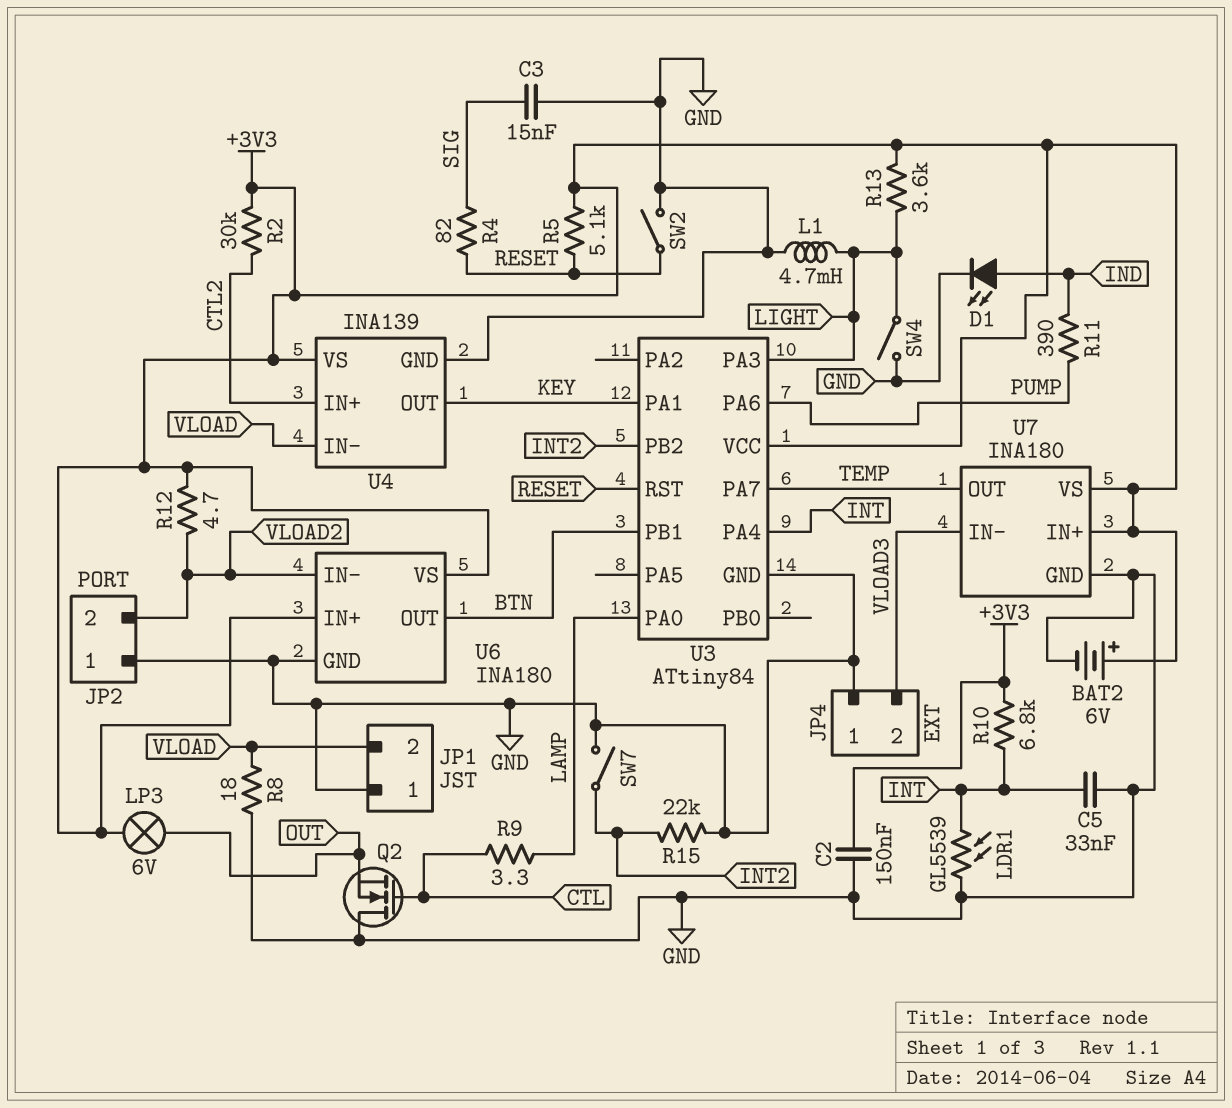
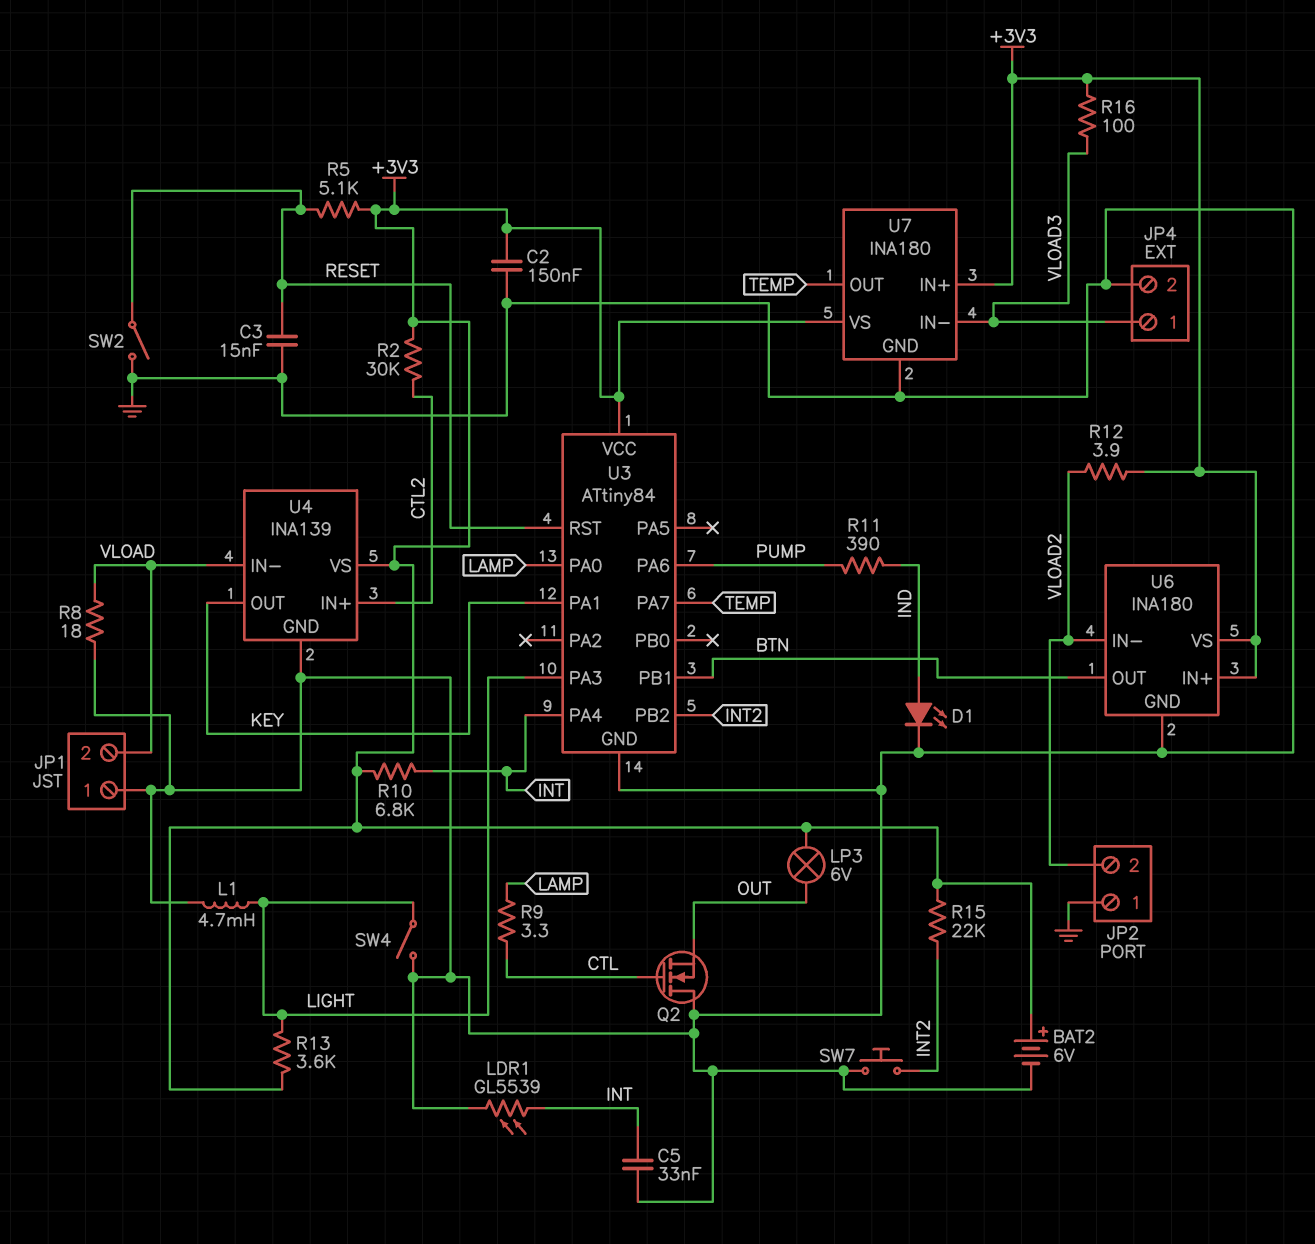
C3: 15nF (GND, SIG) -> 15nF (GND, RESET)
JP4 pin 1: GND -> VLOAD3
JP4 pin 2: VLOAD3 -> GND
R4: 82 (RESET, SIG) -> none
R12: 4.7 (+3V3, VLOAD2) -> 3.9 (+3V3, VLOAD2)
R15: 22k (GND, INT2) -> 22k (+3V3, INT2)
R16: none -> 100 (+3V3, VLOAD3)
SW7: switch (GND, INT2) -> button (GND, INT2)

